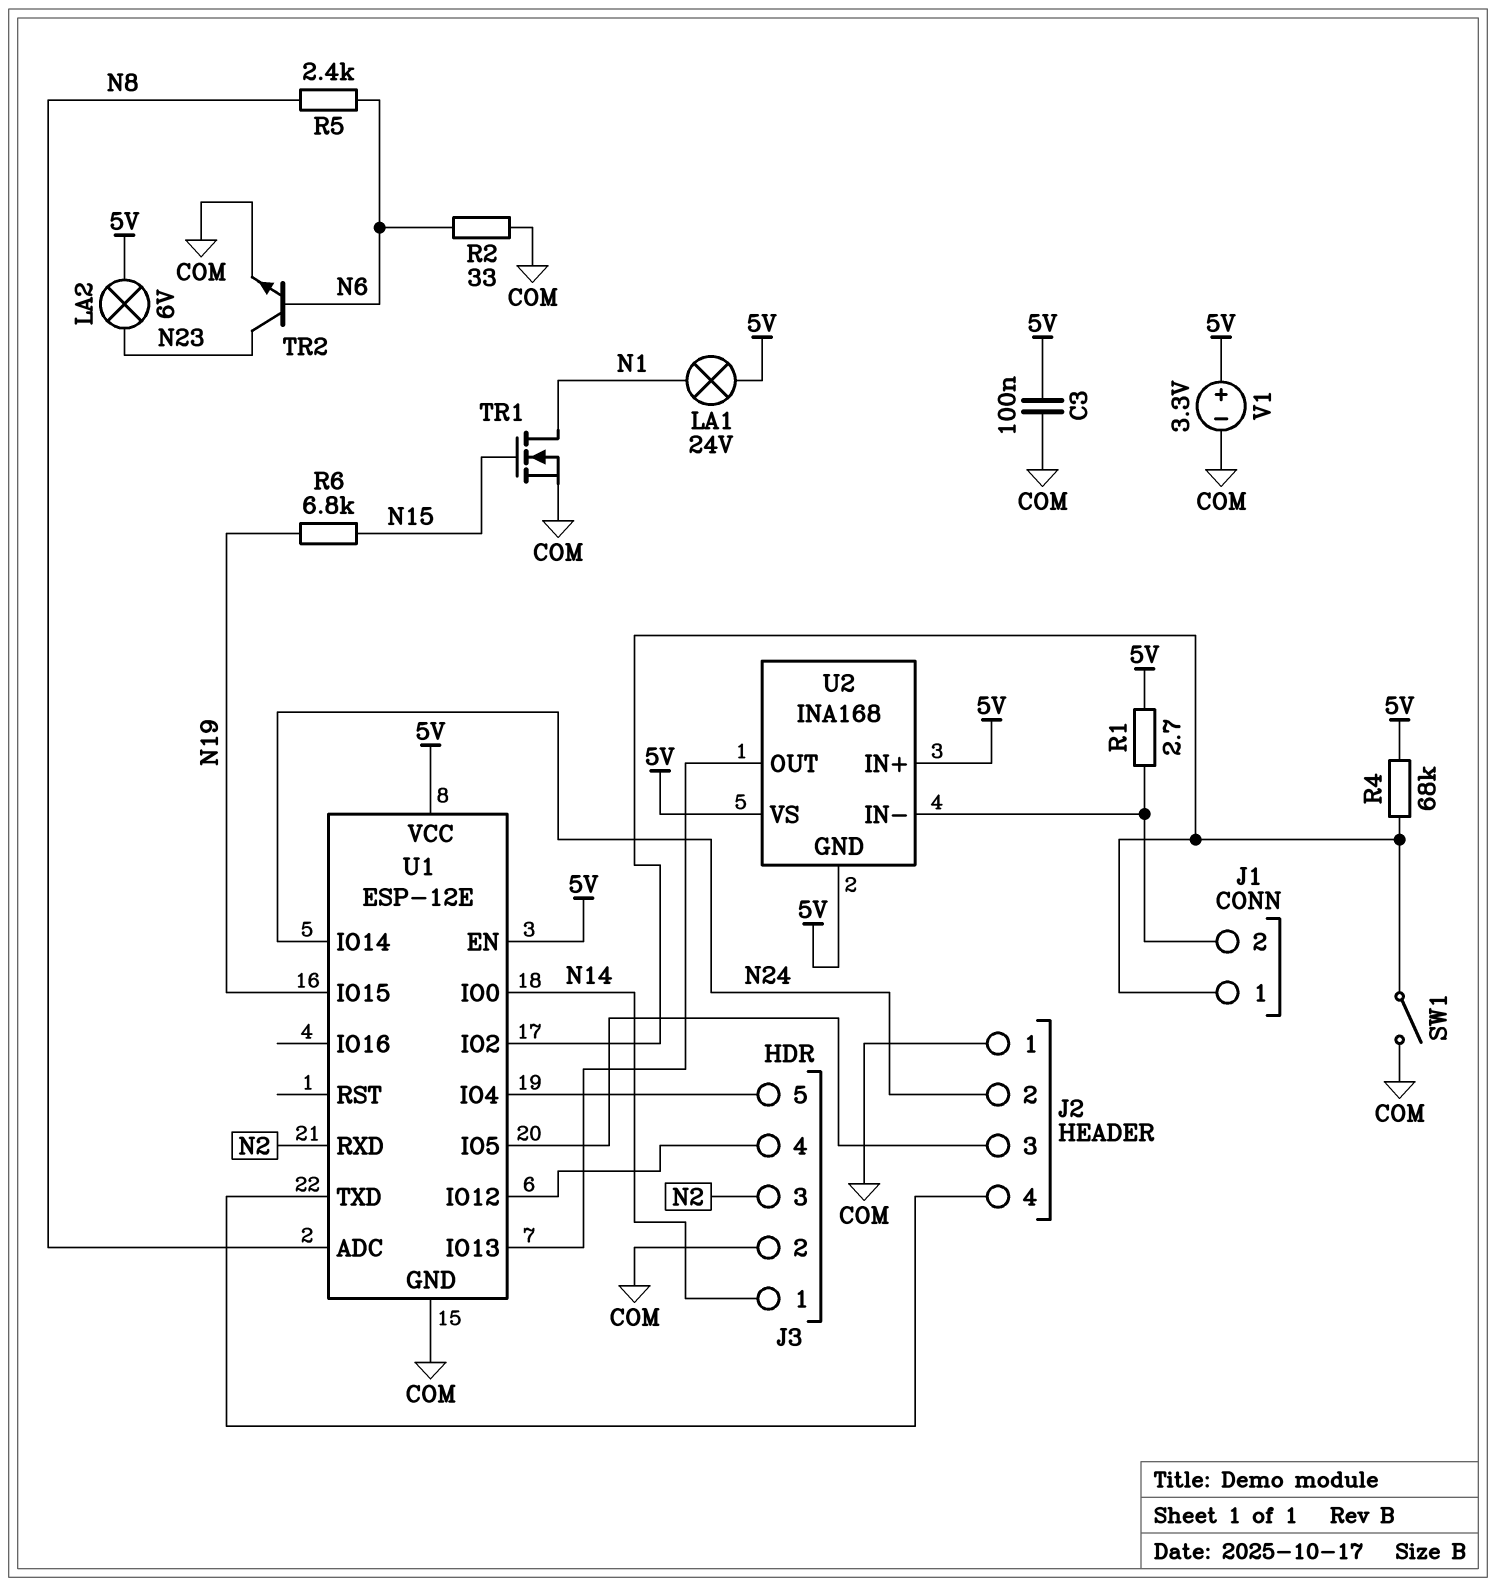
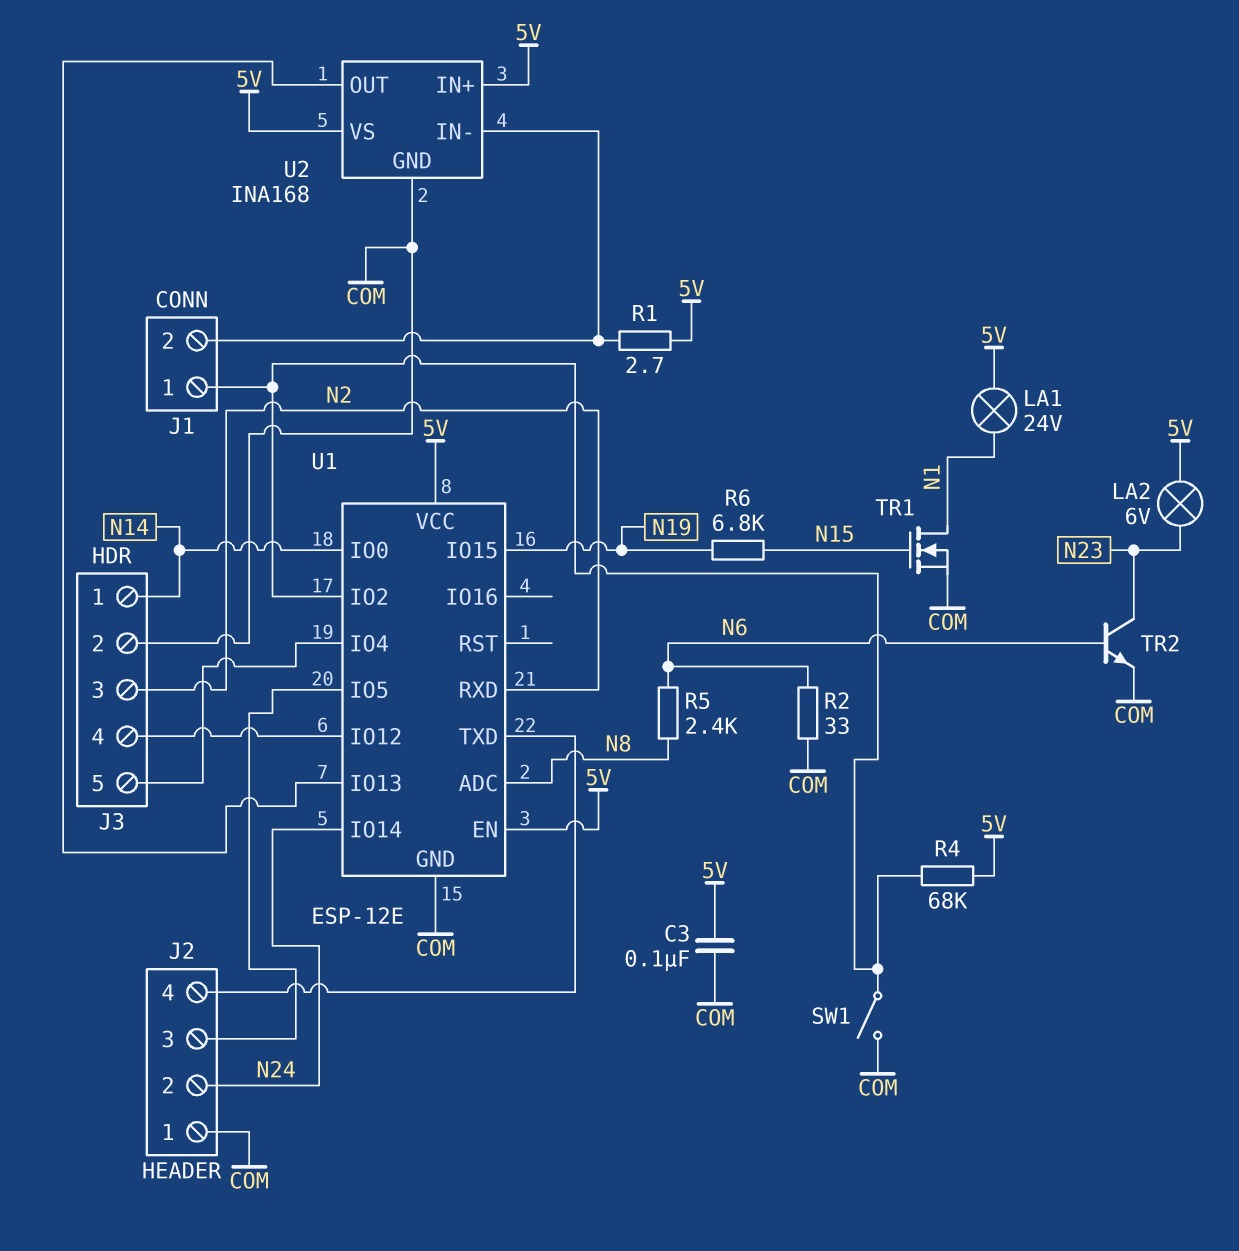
U2 pin GND: 5V -> COM
V1: 3.3V (plus 5V, minus COM) -> none

